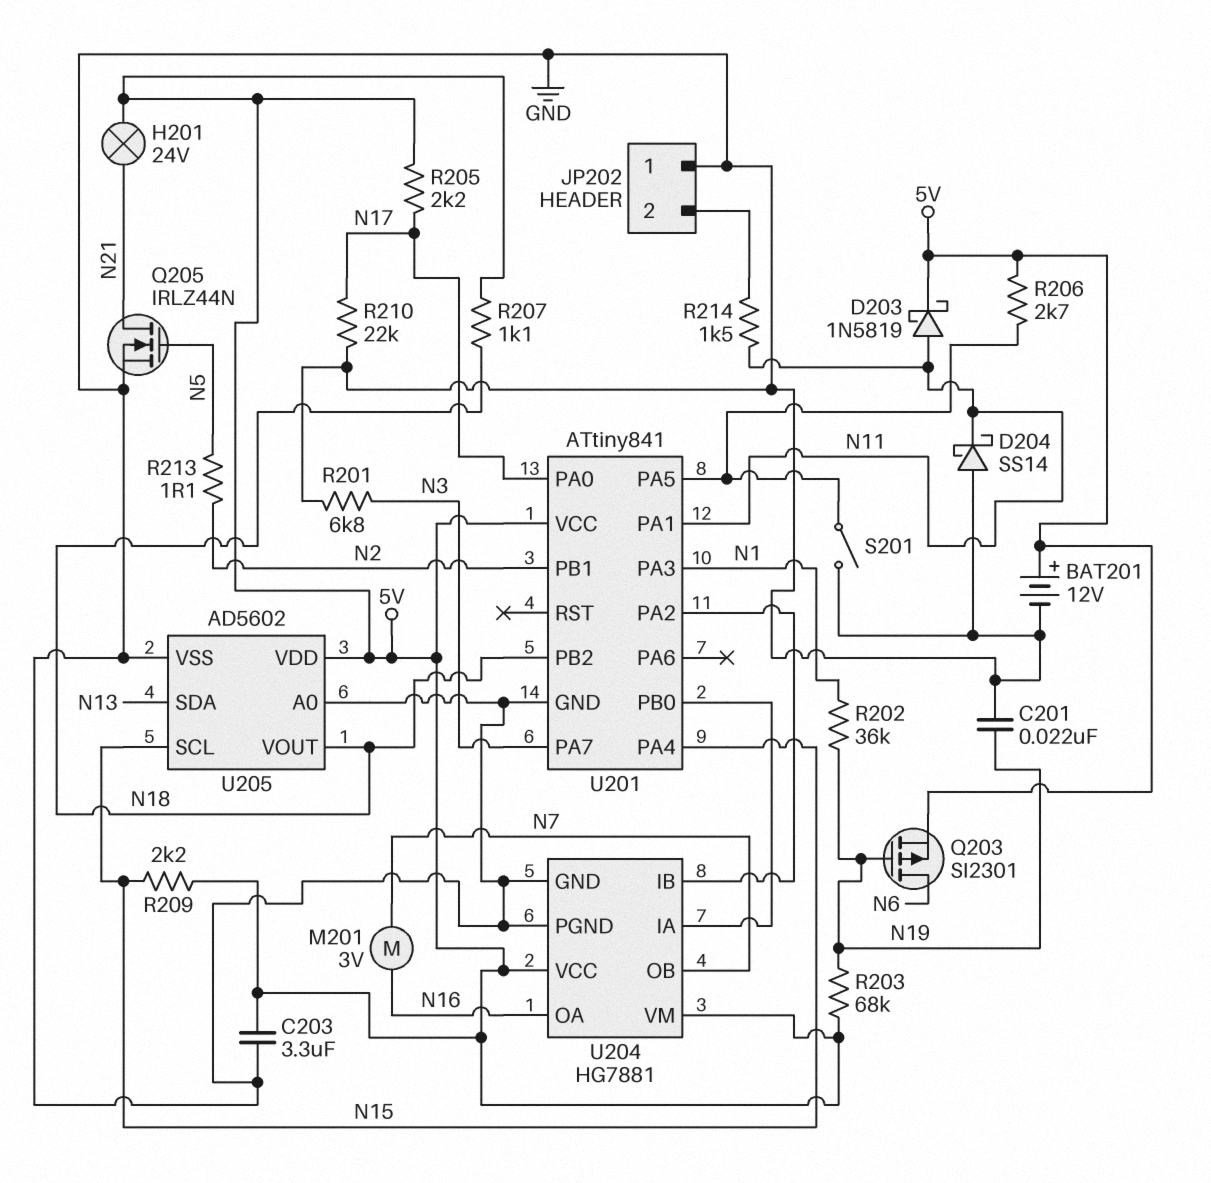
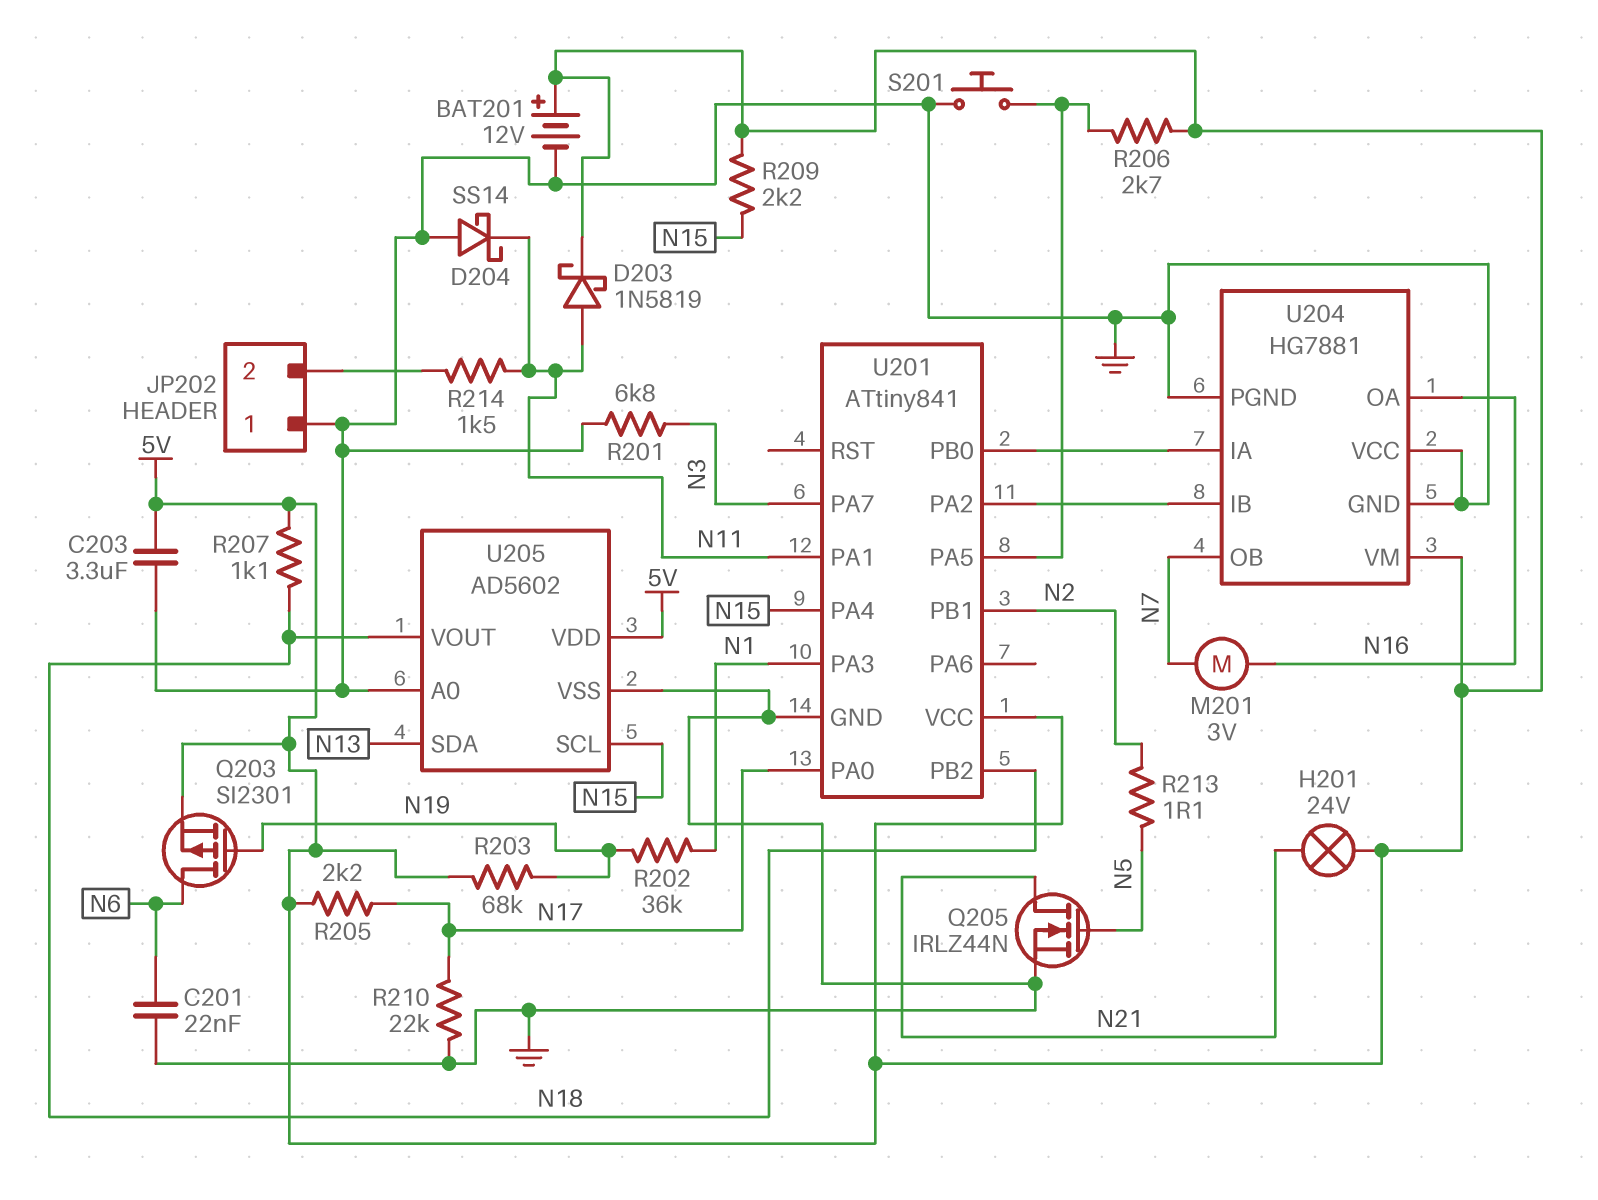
C201: 22nF (GND, N19) -> 22nF (GND, N6)
S201: switch (GND, U201/PA5) -> button (GND, U201/PA5)
U204 pin VCC: 5V -> GND

